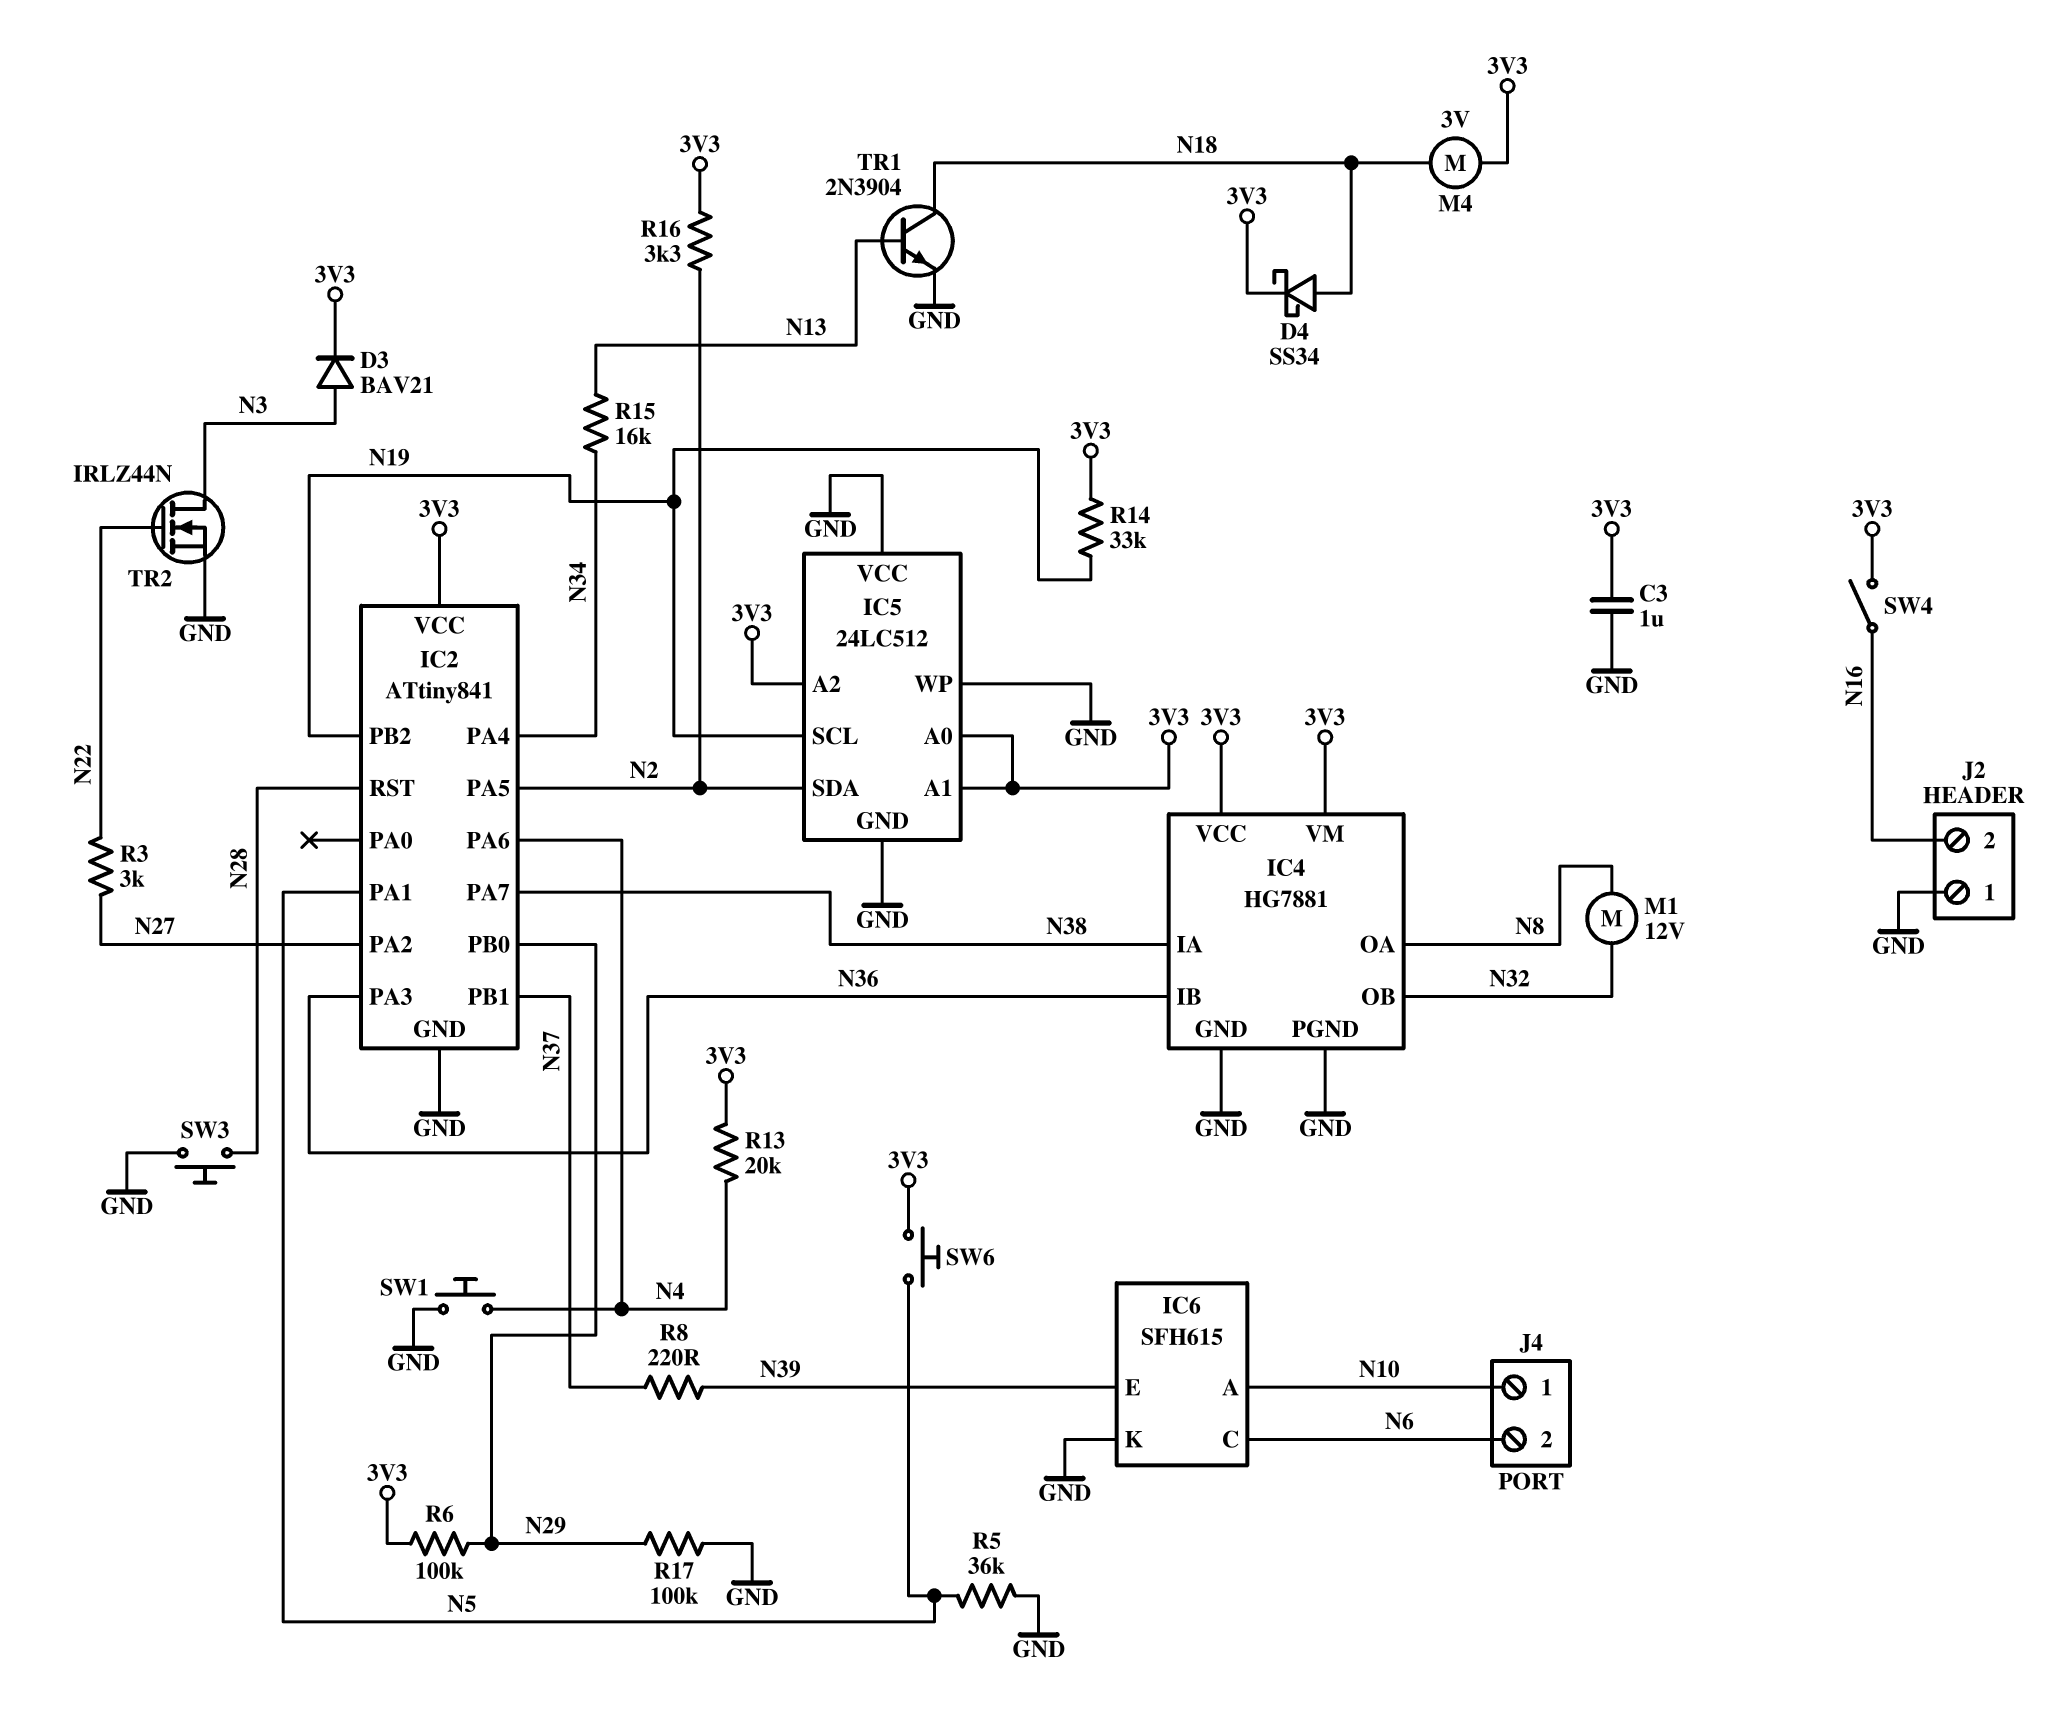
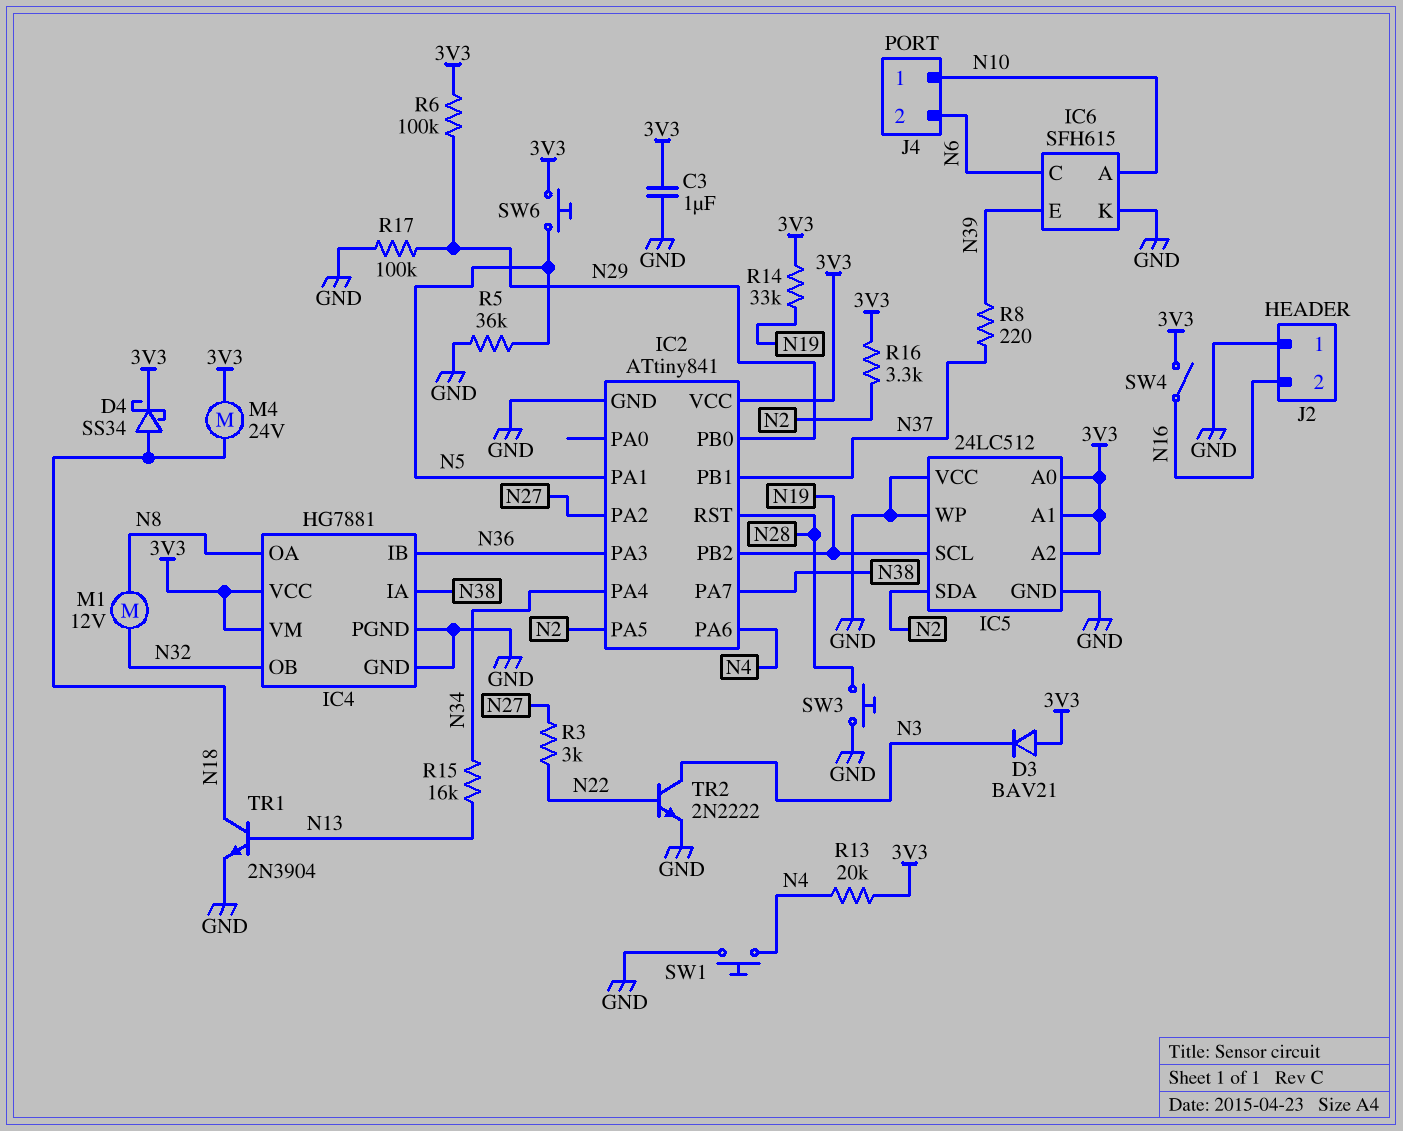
D3: diode BAV21 (A N3, K 3V3) -> diode BAV21 (A 3V3, K N3)
M4: motor 3V (3V3, N18) -> motor 24V (3V3, N18)
TR2: NMOS IRLZ44N (G N22, D N3, S GND) -> NPN 2N2222 (B N22, C N3, E GND)

